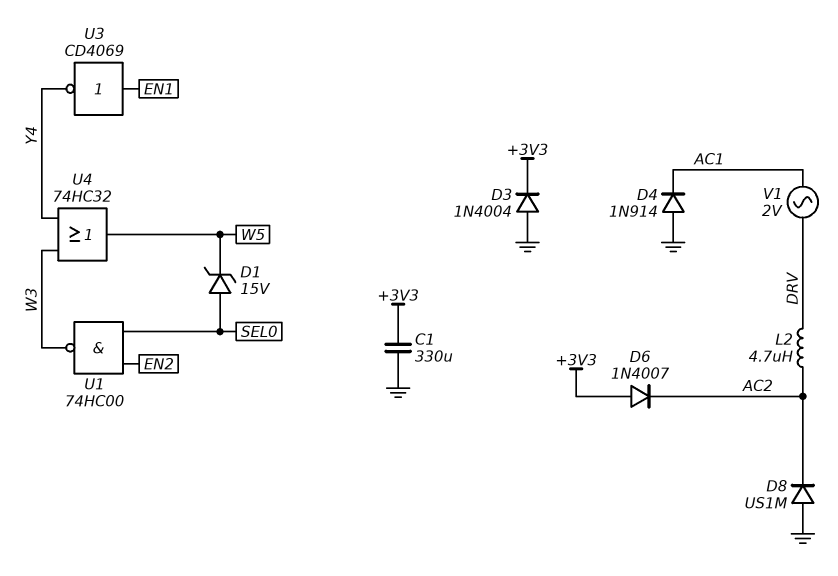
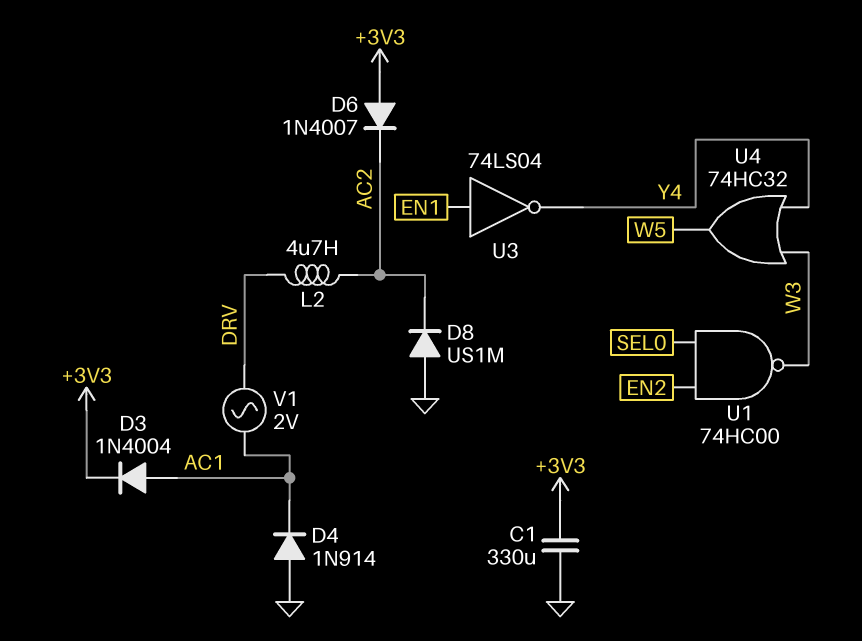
D1: zener 15V (A SEL0, K W5) -> none
D3: diode 1N4004 (A GND, K +3V3) -> diode 1N4004 (A AC1, K +3V3)
U3: NOT CD4069 (in EN1, out Y4) -> NOT 74LS04 (in EN1, out Y4)

